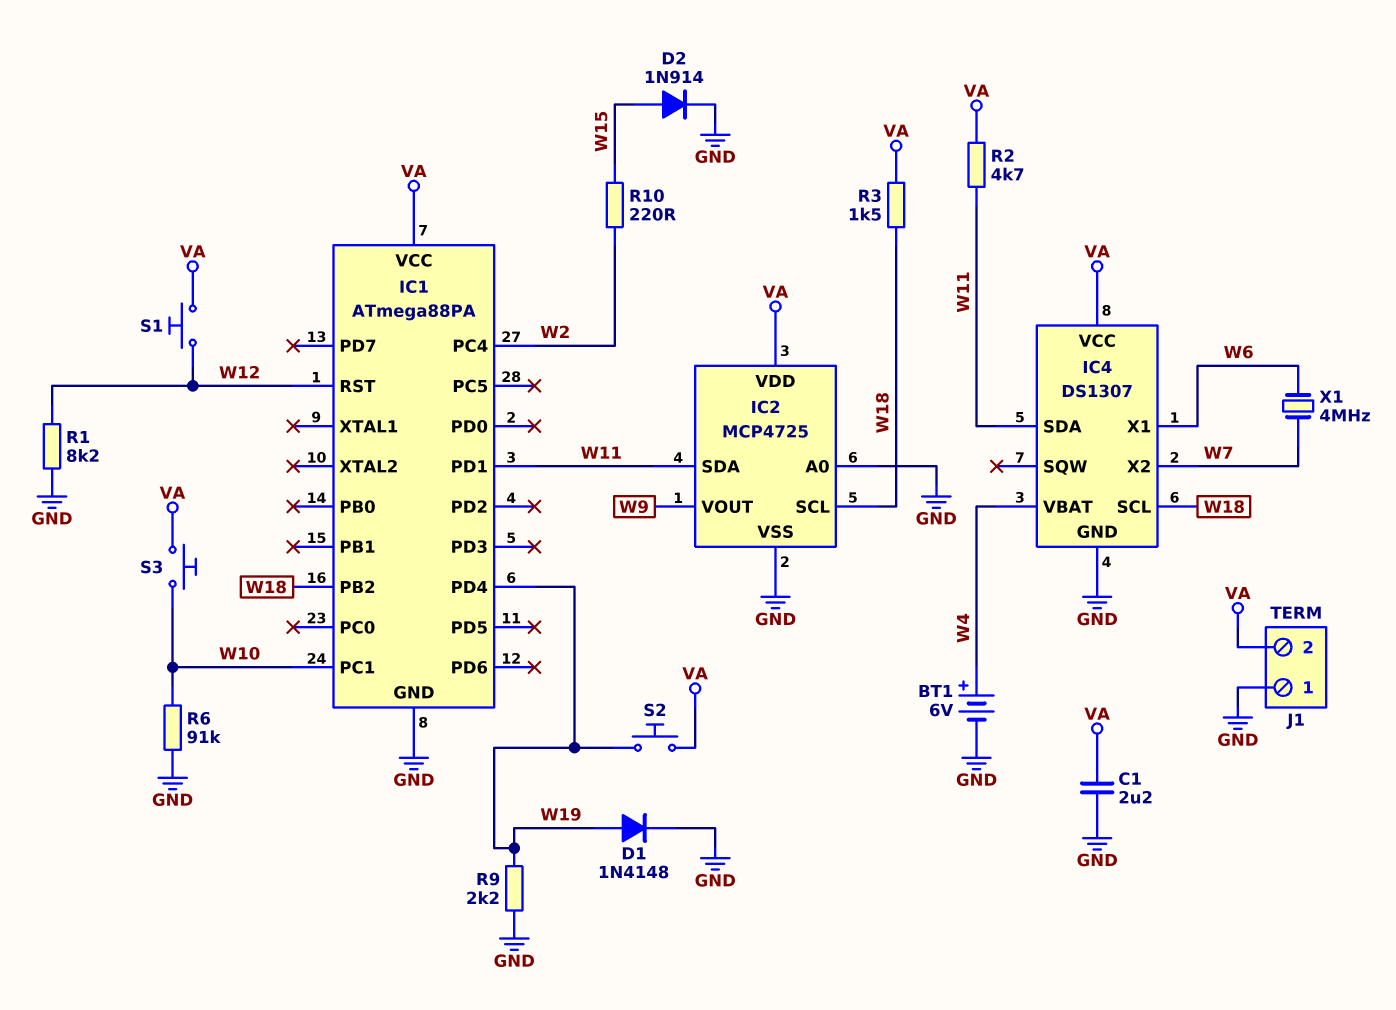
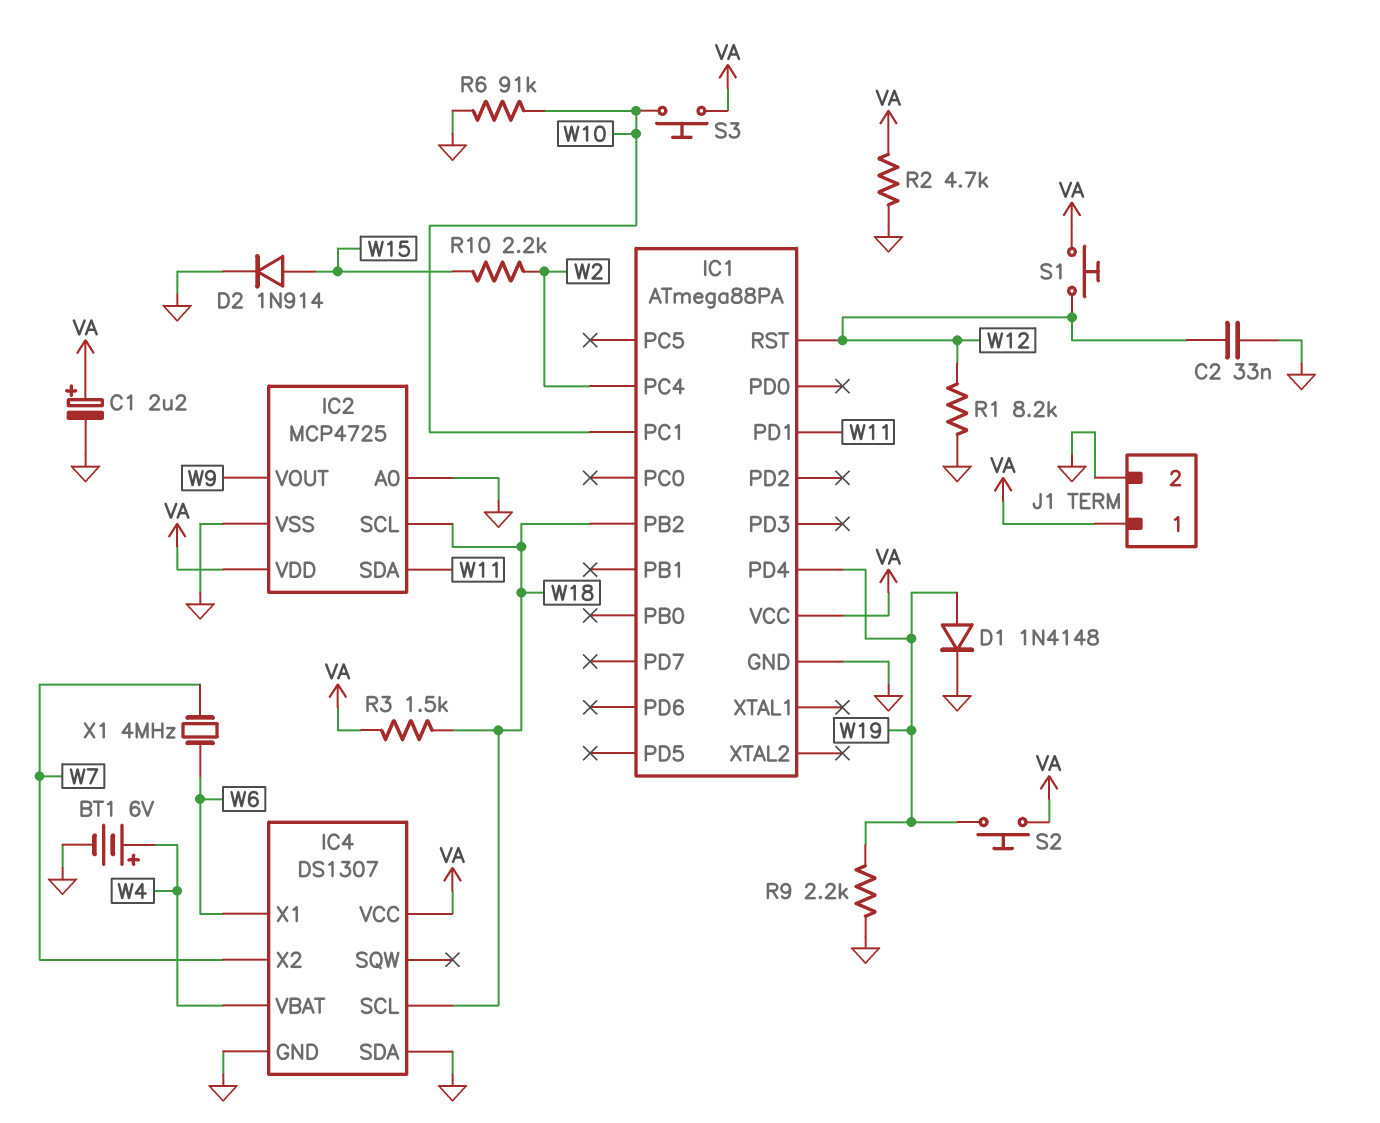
C1: 2.2uF (GND, VA) -> 2.2uF (plus VA, minus GND)
C2: none -> 33nF (GND, W12)
IC4 pin SDA: W11 -> GND
J1 pin 1: GND -> VA
J1 pin 2: VA -> GND
R2: 4.7k (VA, W11) -> 4.7k (GND, VA)
R10: 220 (W2, W15) -> 2.2k (W2, W15)

